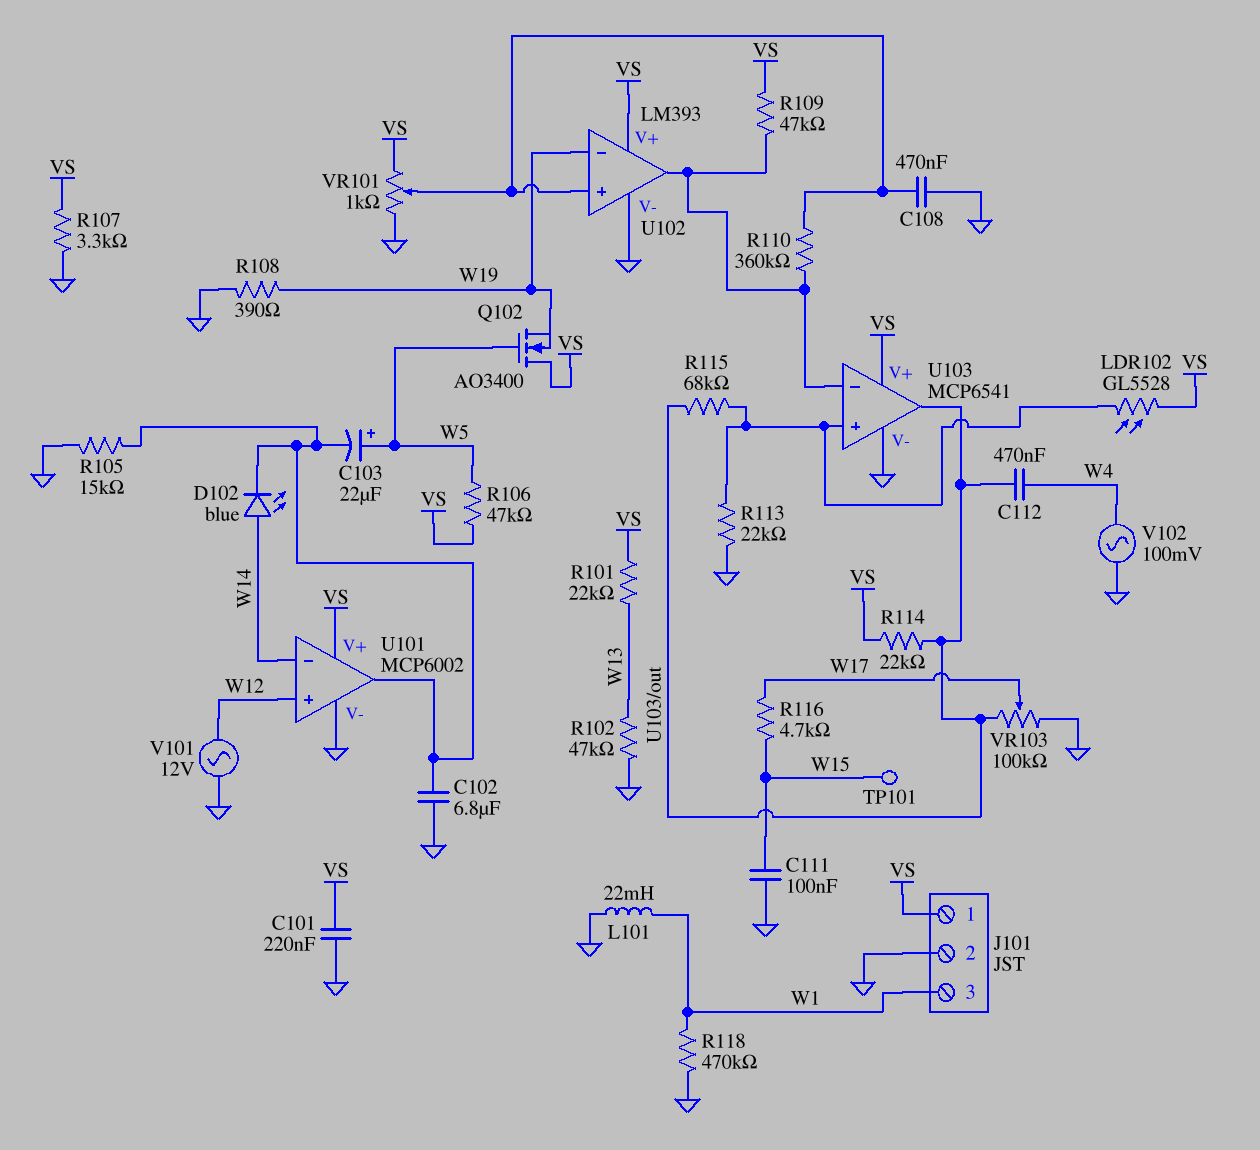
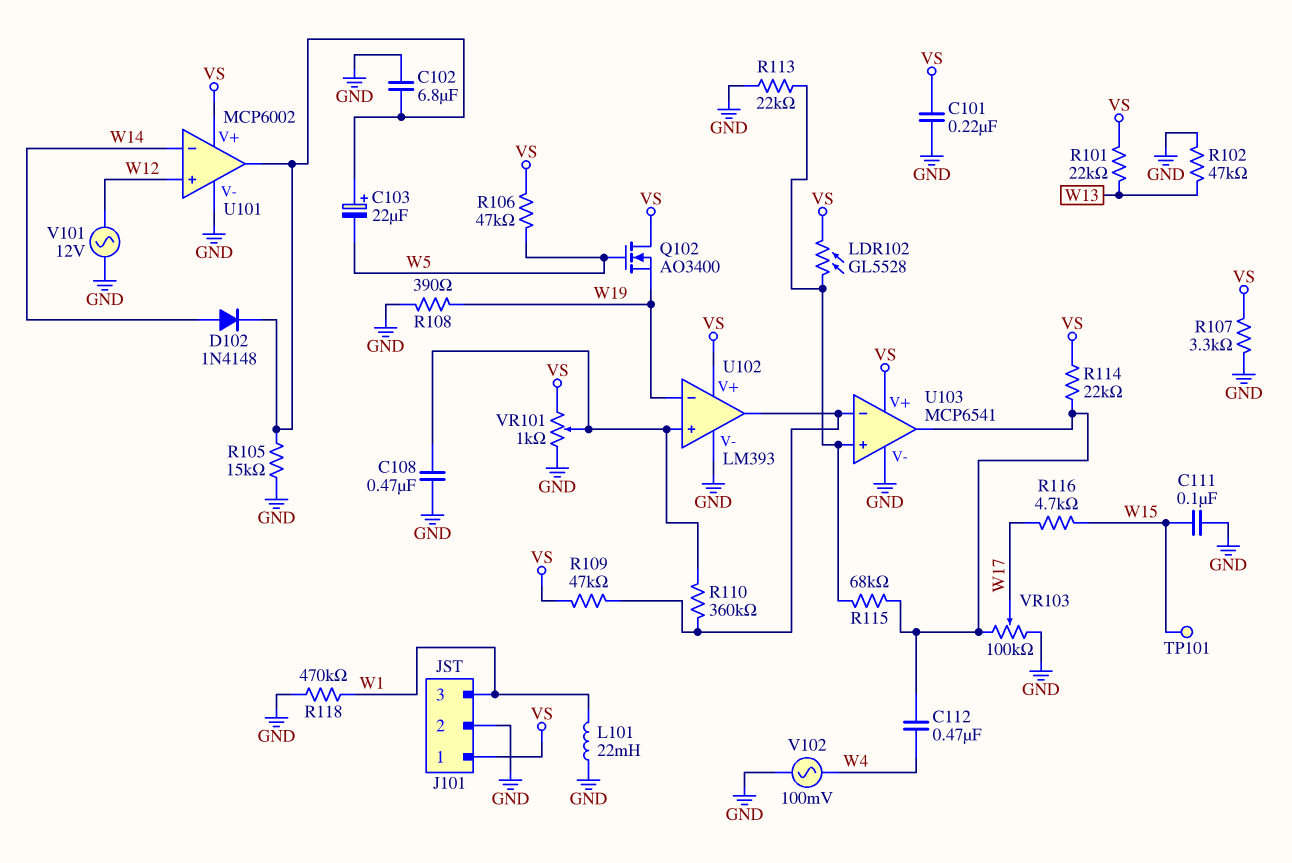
C103: 22uF (plus W5, minus U101/out) -> 22uF (plus U101/out, minus W5)
D102: LED blue (A W14, K U101/out) -> diode 1N4148 (A W14, K U101/out)

